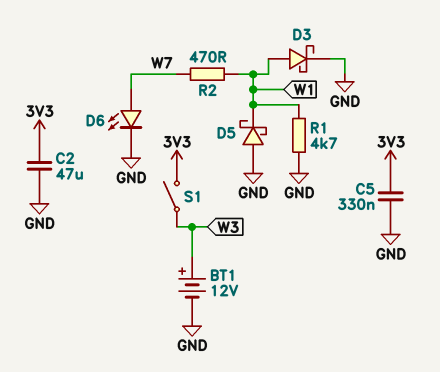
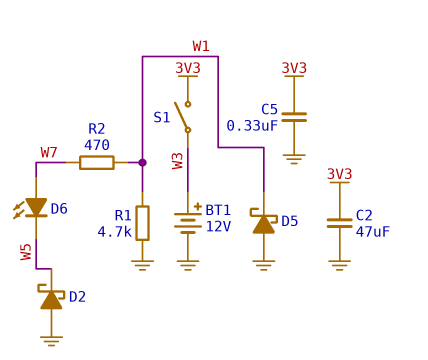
D2: none -> schottky (A GND, K W5)
D3: schottky (A W1, K GND) -> none
D6: LED (A W7, K GND) -> LED (A W7, K W5)

